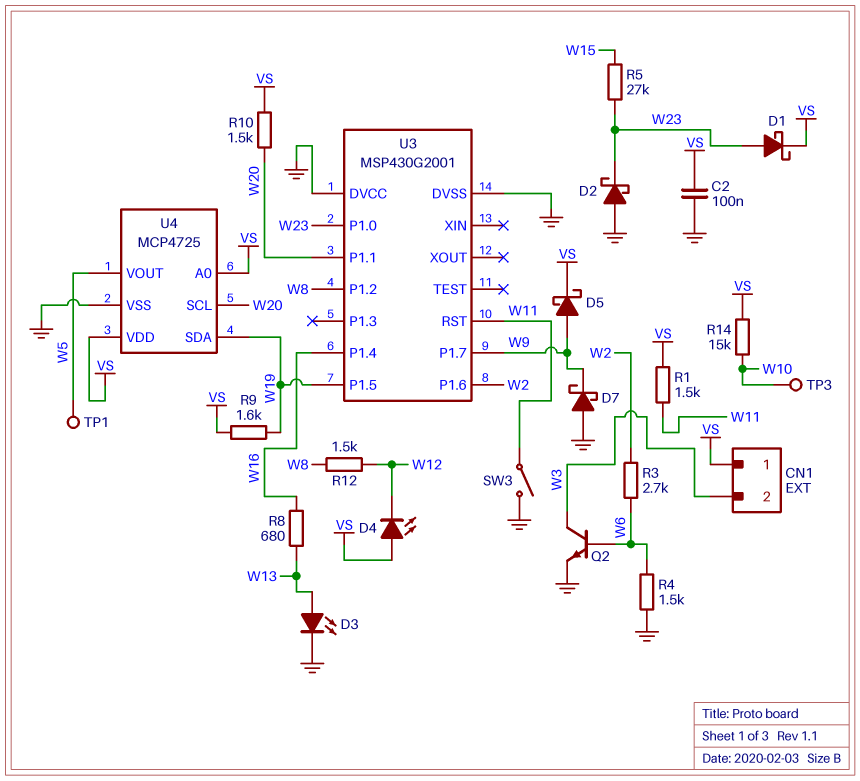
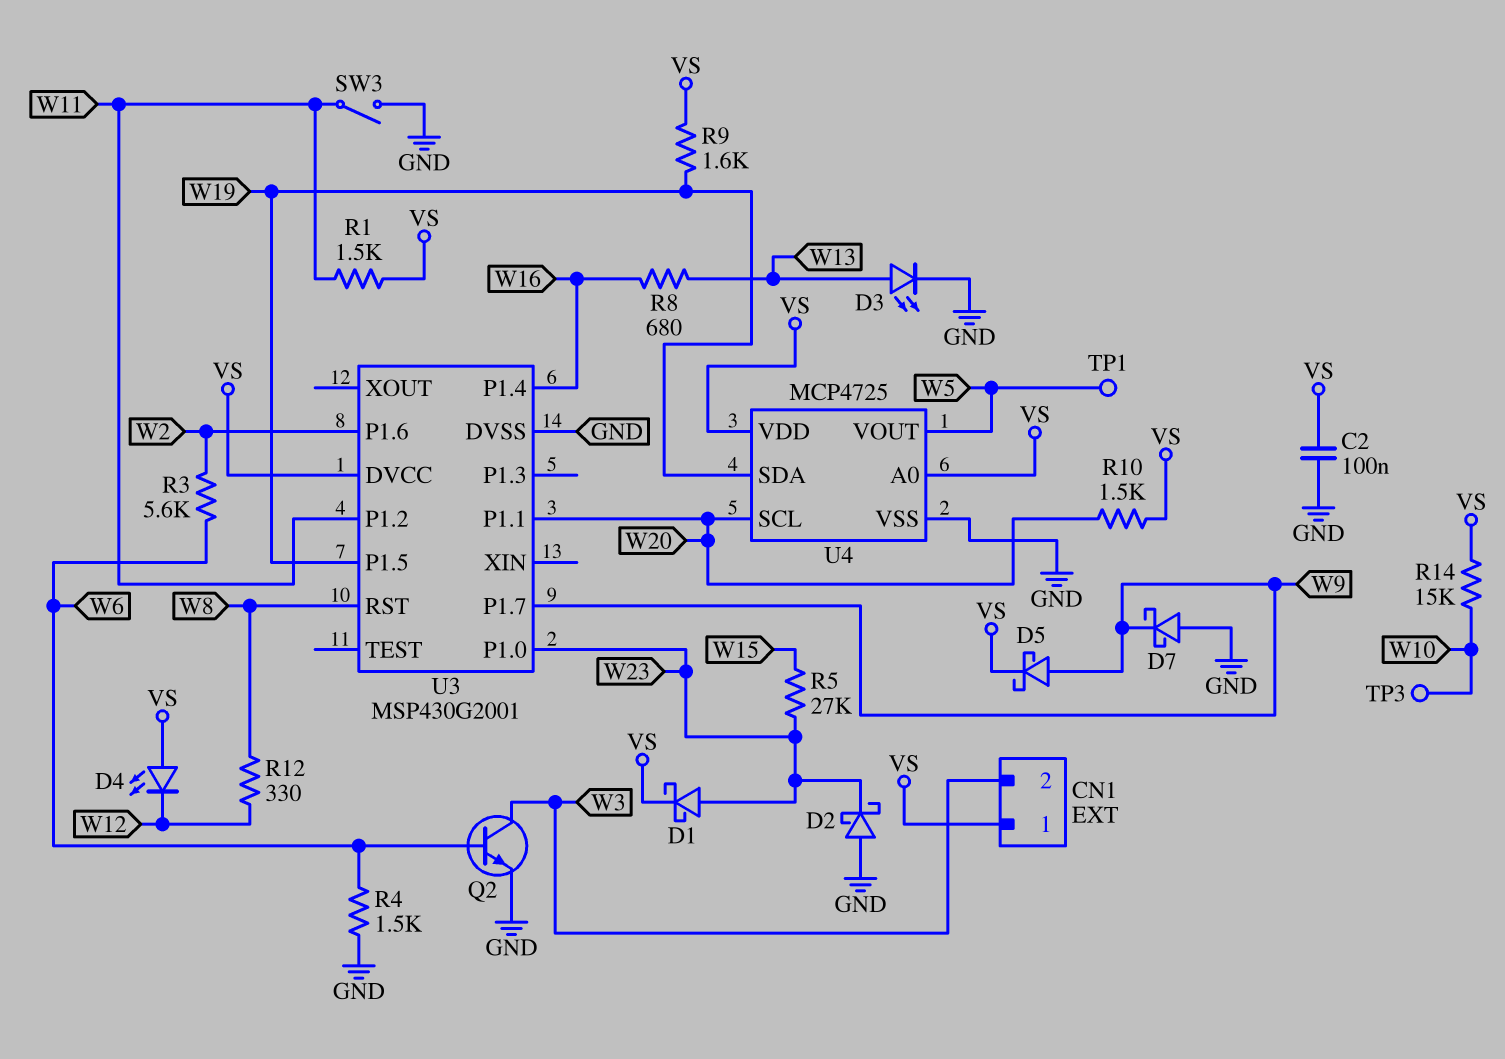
R3: 2.7k (W2, W6) -> 5.6k (W2, W6)
R12: 1.5k (W8, W12) -> 330 (W8, W12)
U3 pin DVCC: GND -> VS
U3 pin P1.2: W8 -> W11
U3 pin RST: W11 -> W8

